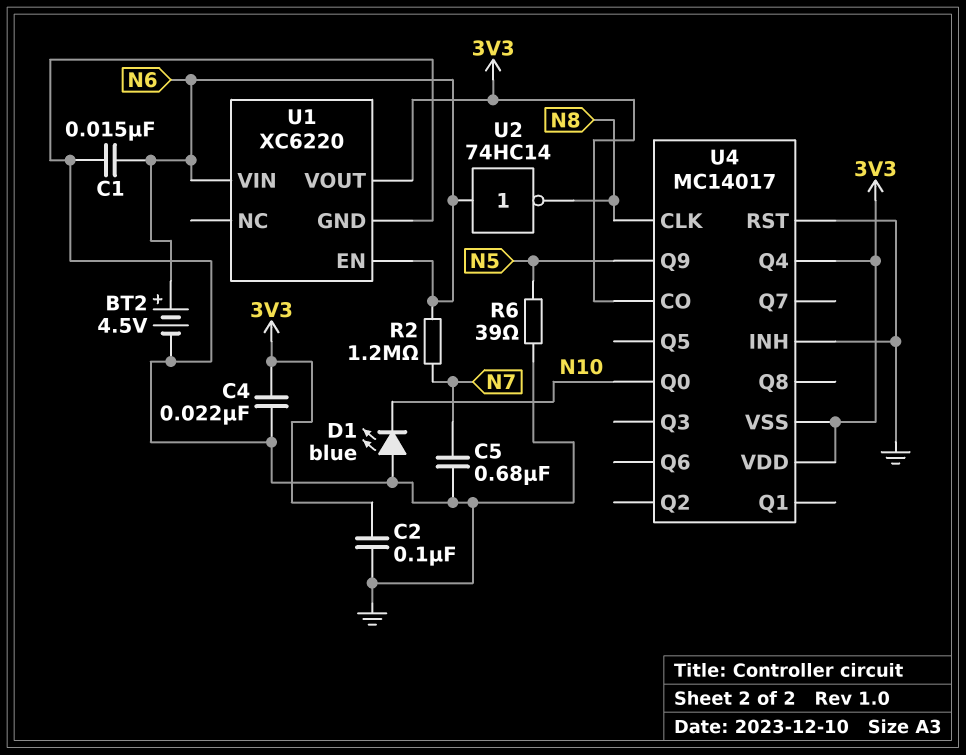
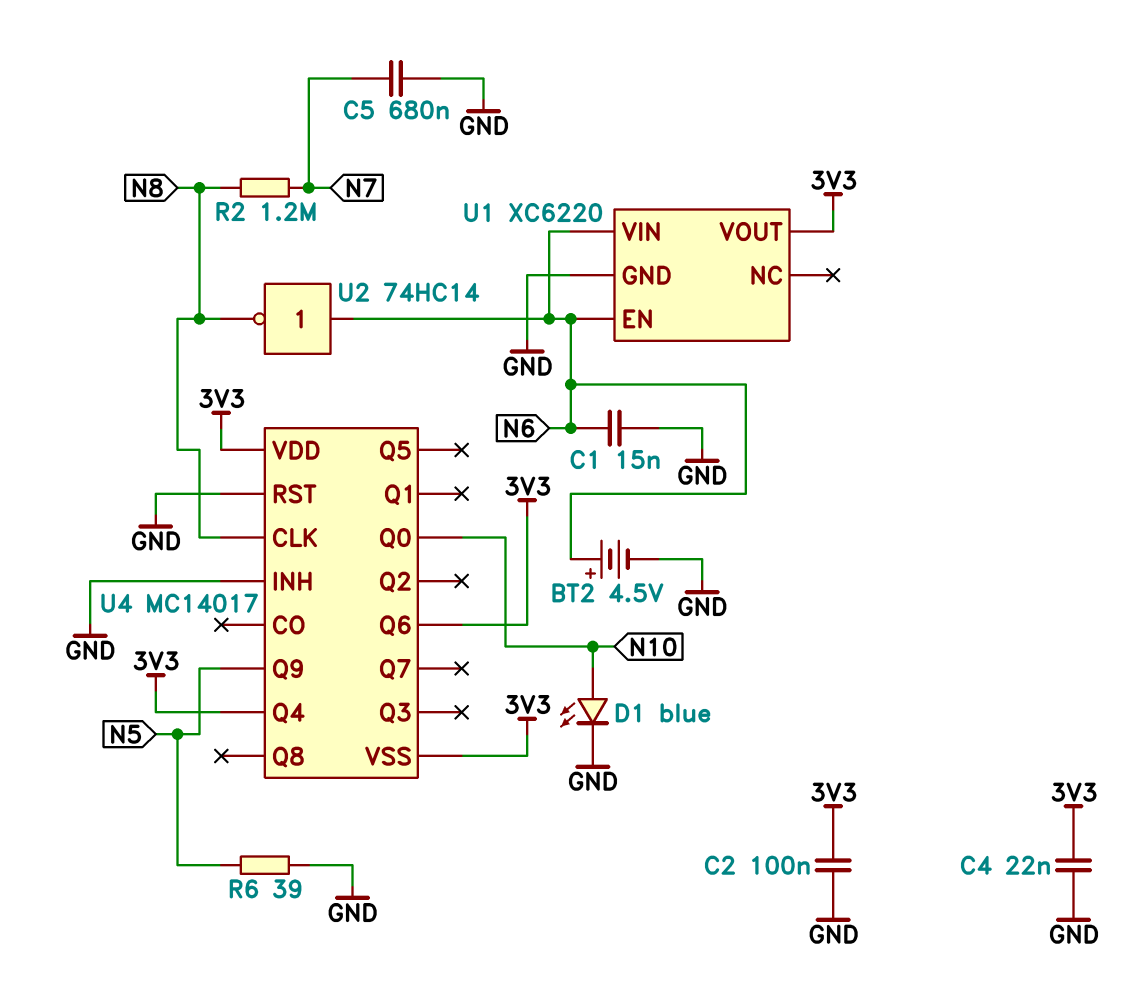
D1: LED blue (A GND, K N10) -> LED blue (A N10, K GND)
R2: 1.2M (N6, N7) -> 1.2M (N7, N8)
U4 pin CO: 3V3 -> none
U4 pin Q6: none -> 3V3

